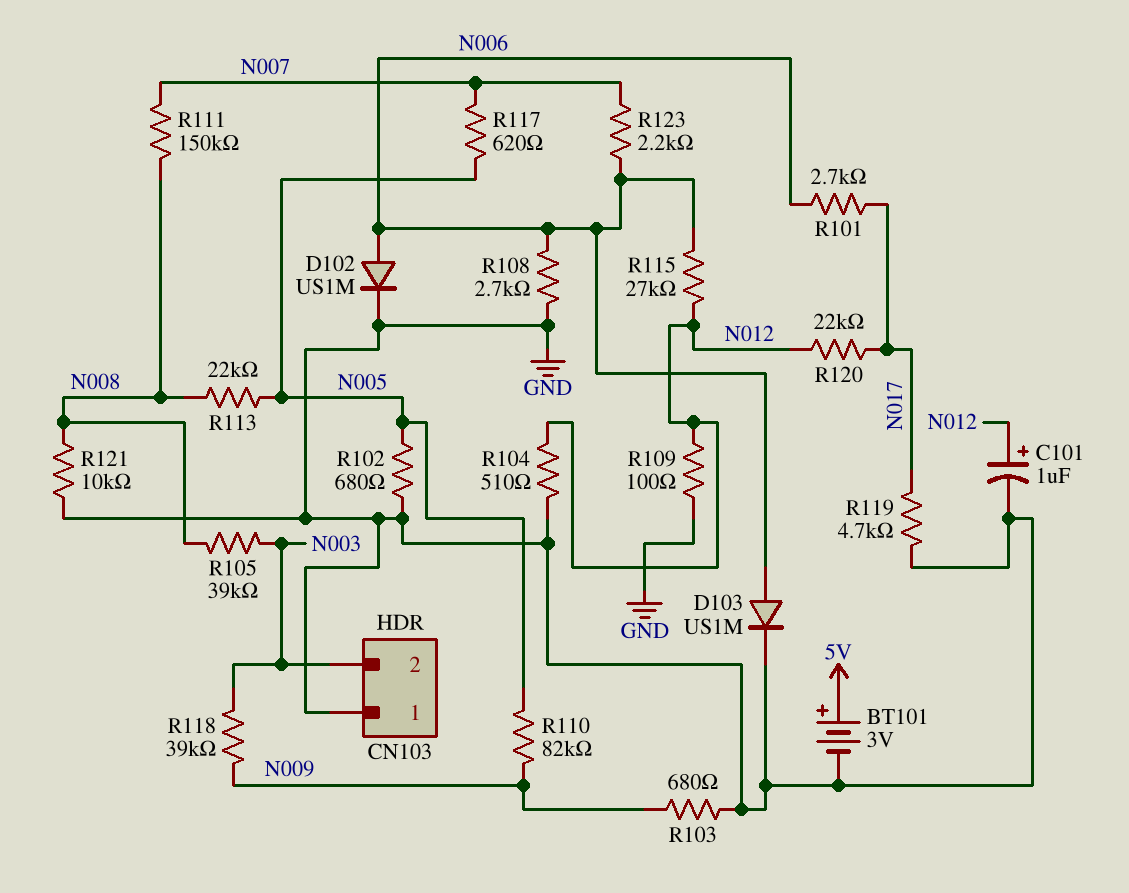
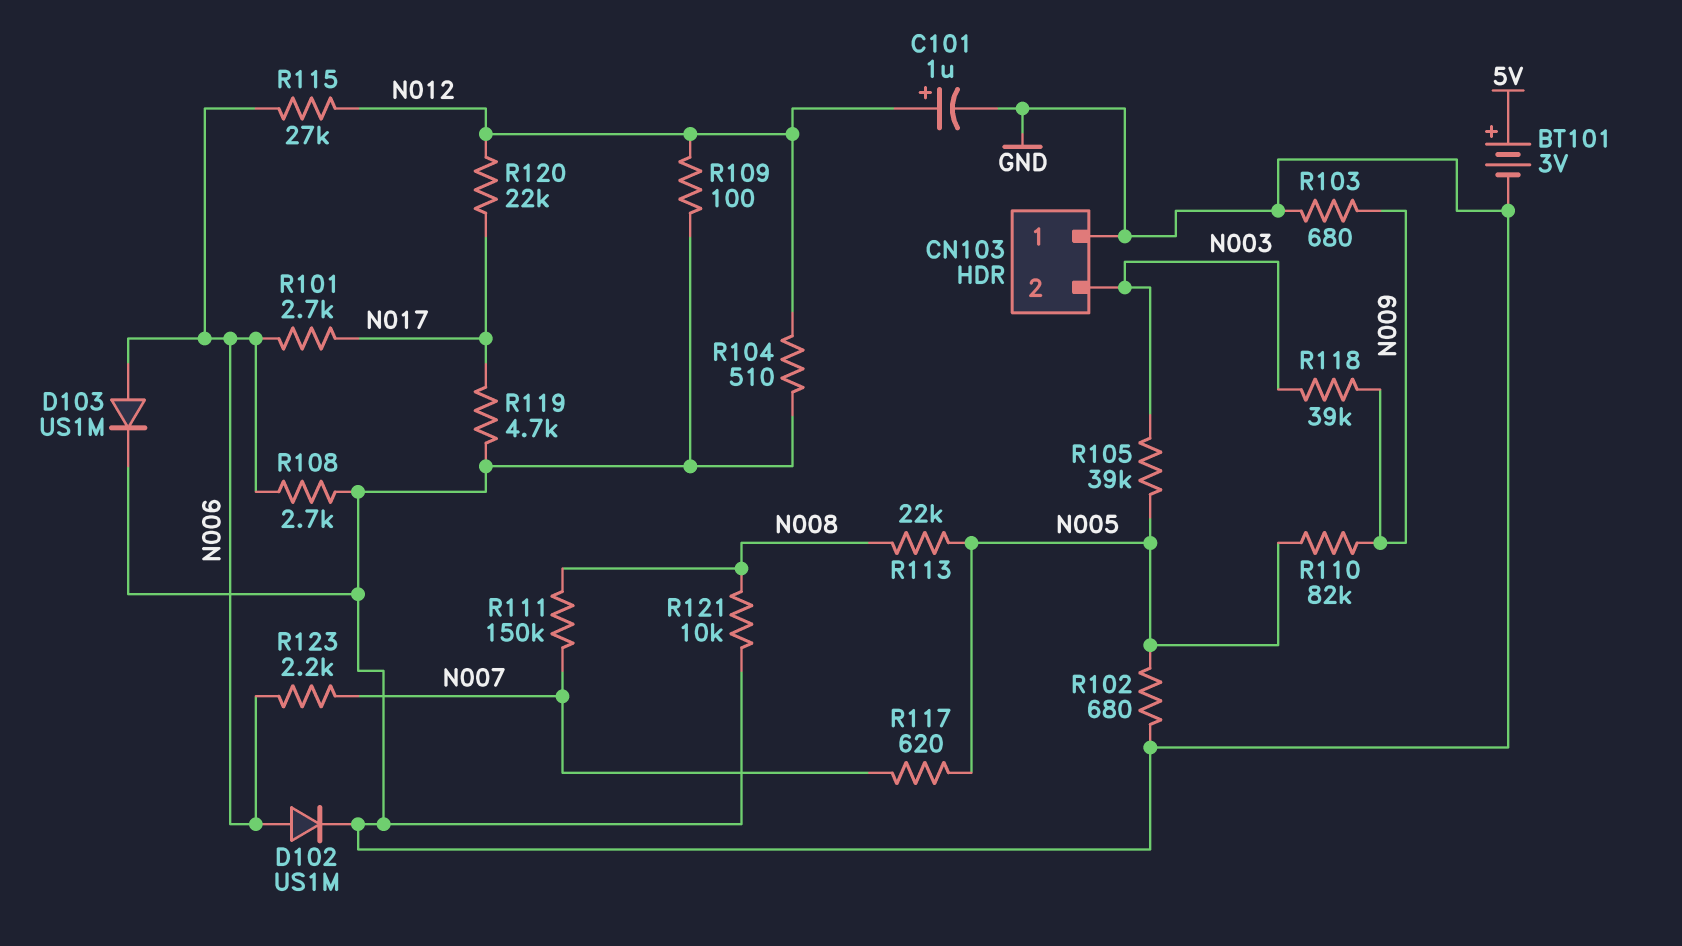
R105: 39k (N003, N008) -> 39k (N003, N005)

